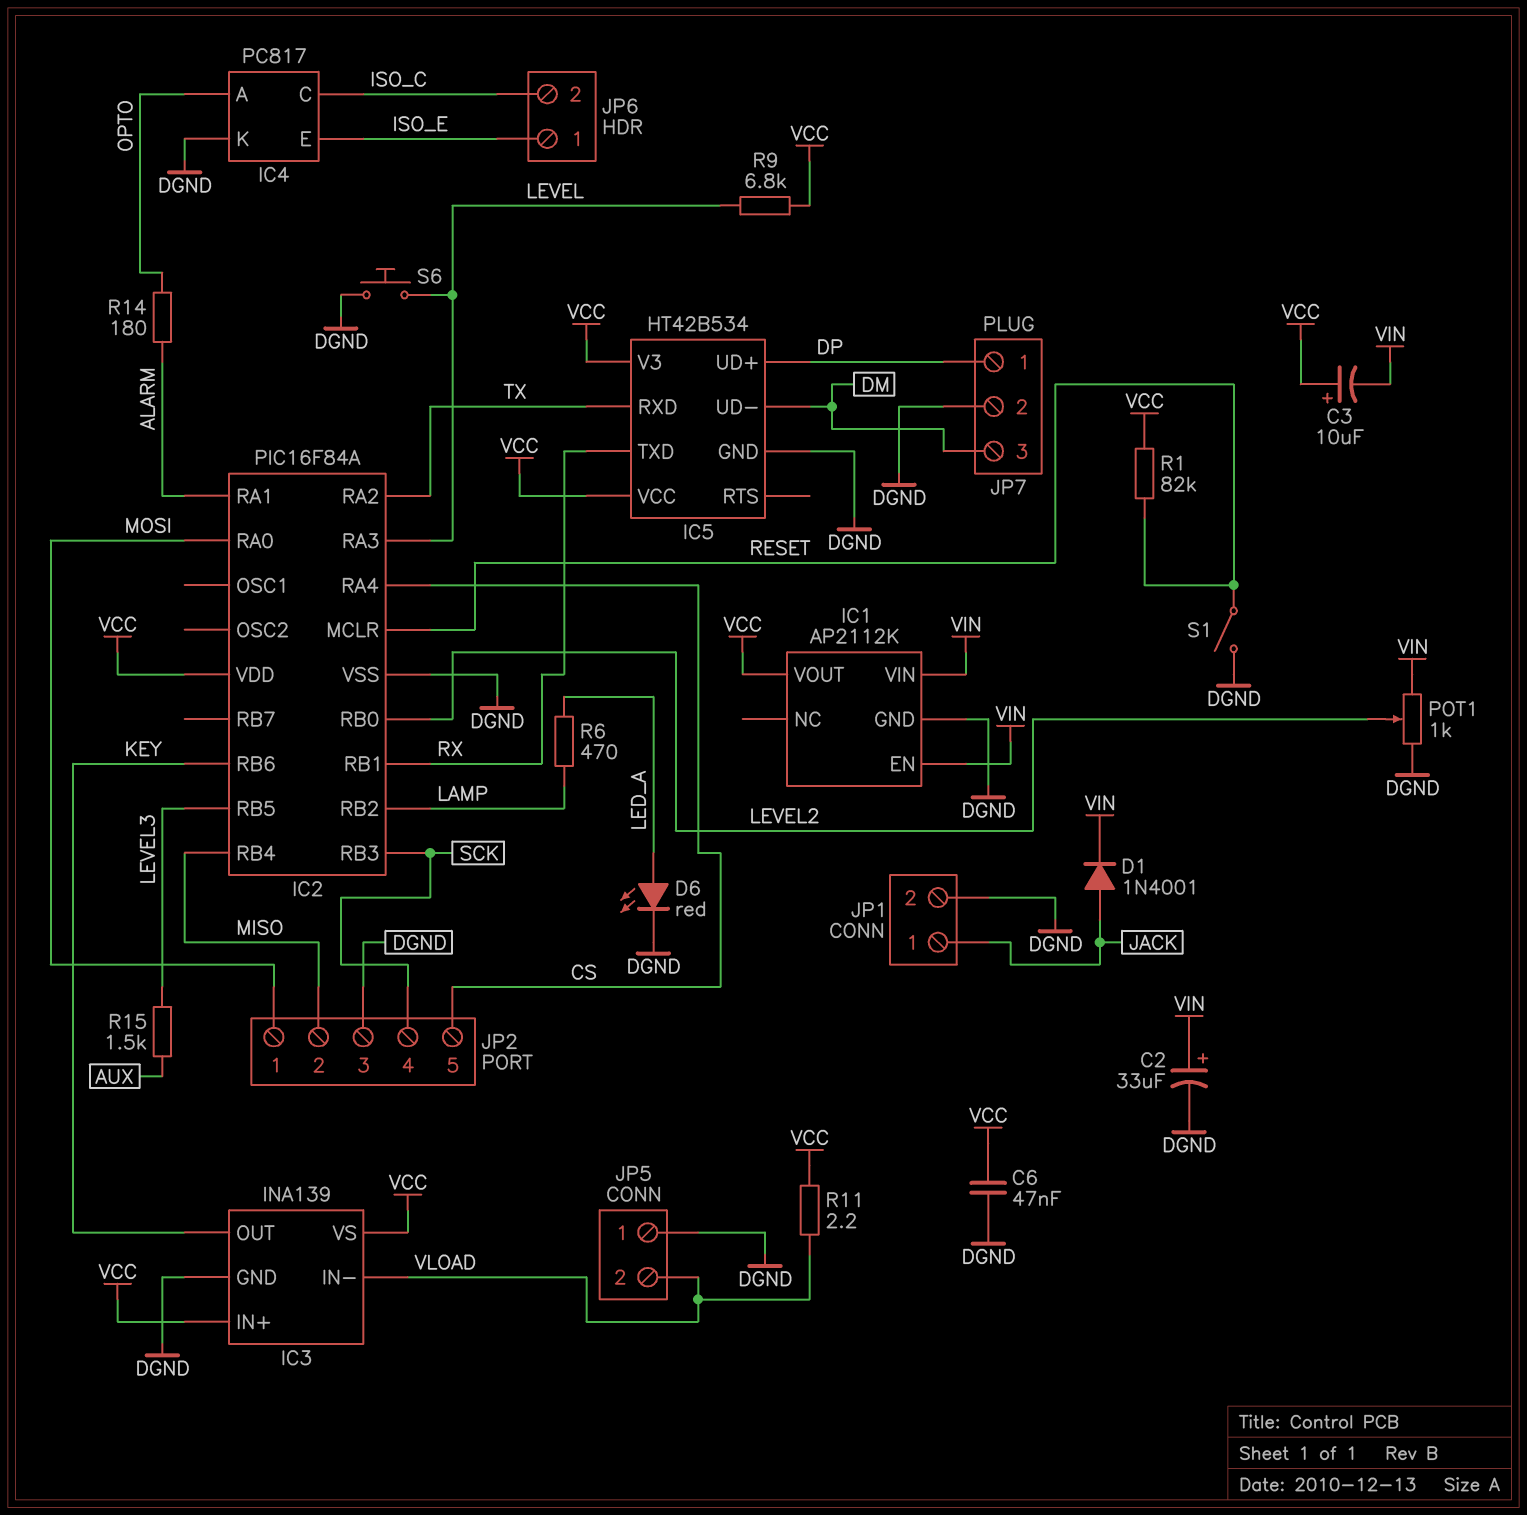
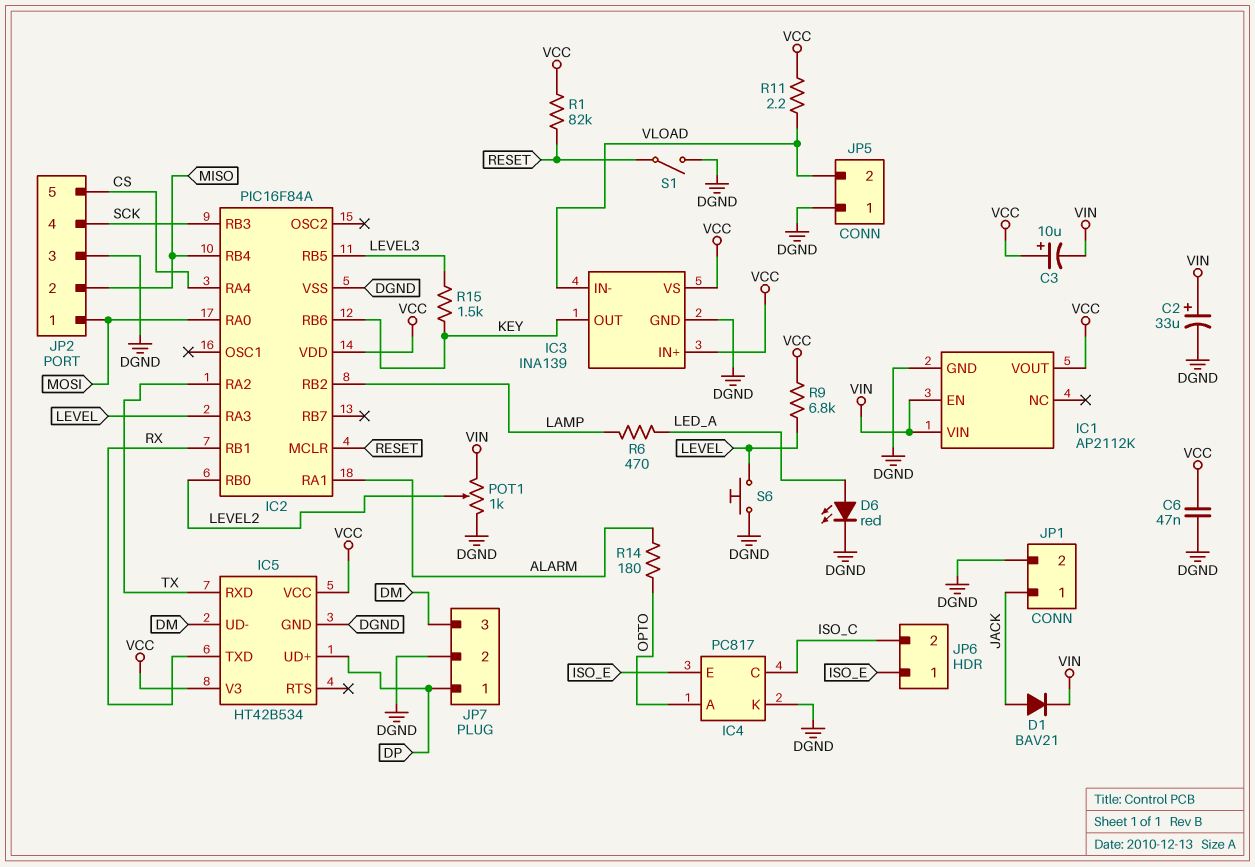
D1: diode 1N4001 (A JACK, K VIN) -> diode BAV21 (A JACK, K VIN)
R15: 1.5k (AUX, LEVEL3) -> 1.5k (KEY, LEVEL3)

